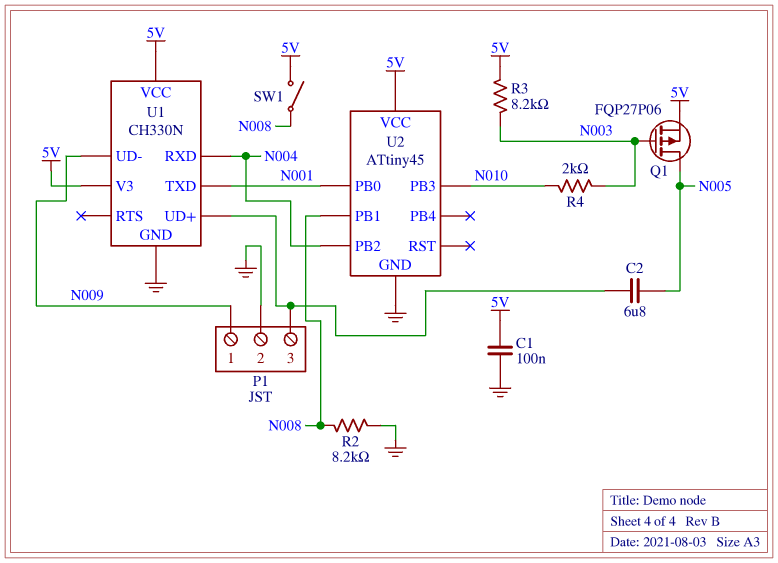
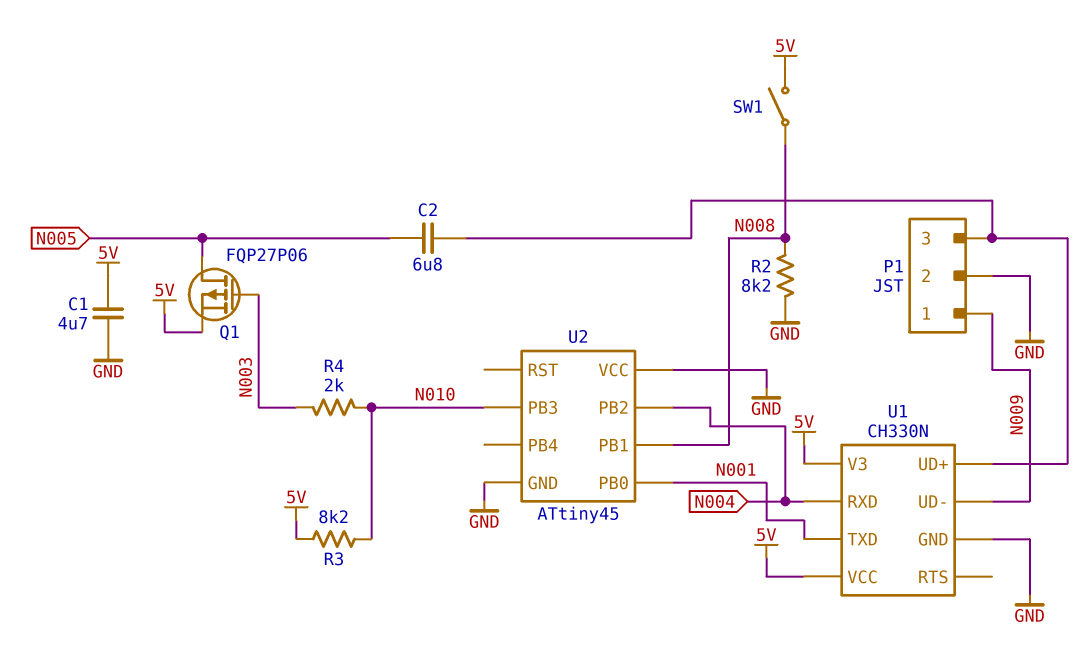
C1: 100nF (5V, GND) -> 4.7uF (5V, GND)
R3: 8.2k (5V, N003) -> 8.2k (5V, N010)
U2 pin VCC: 5V -> GND

